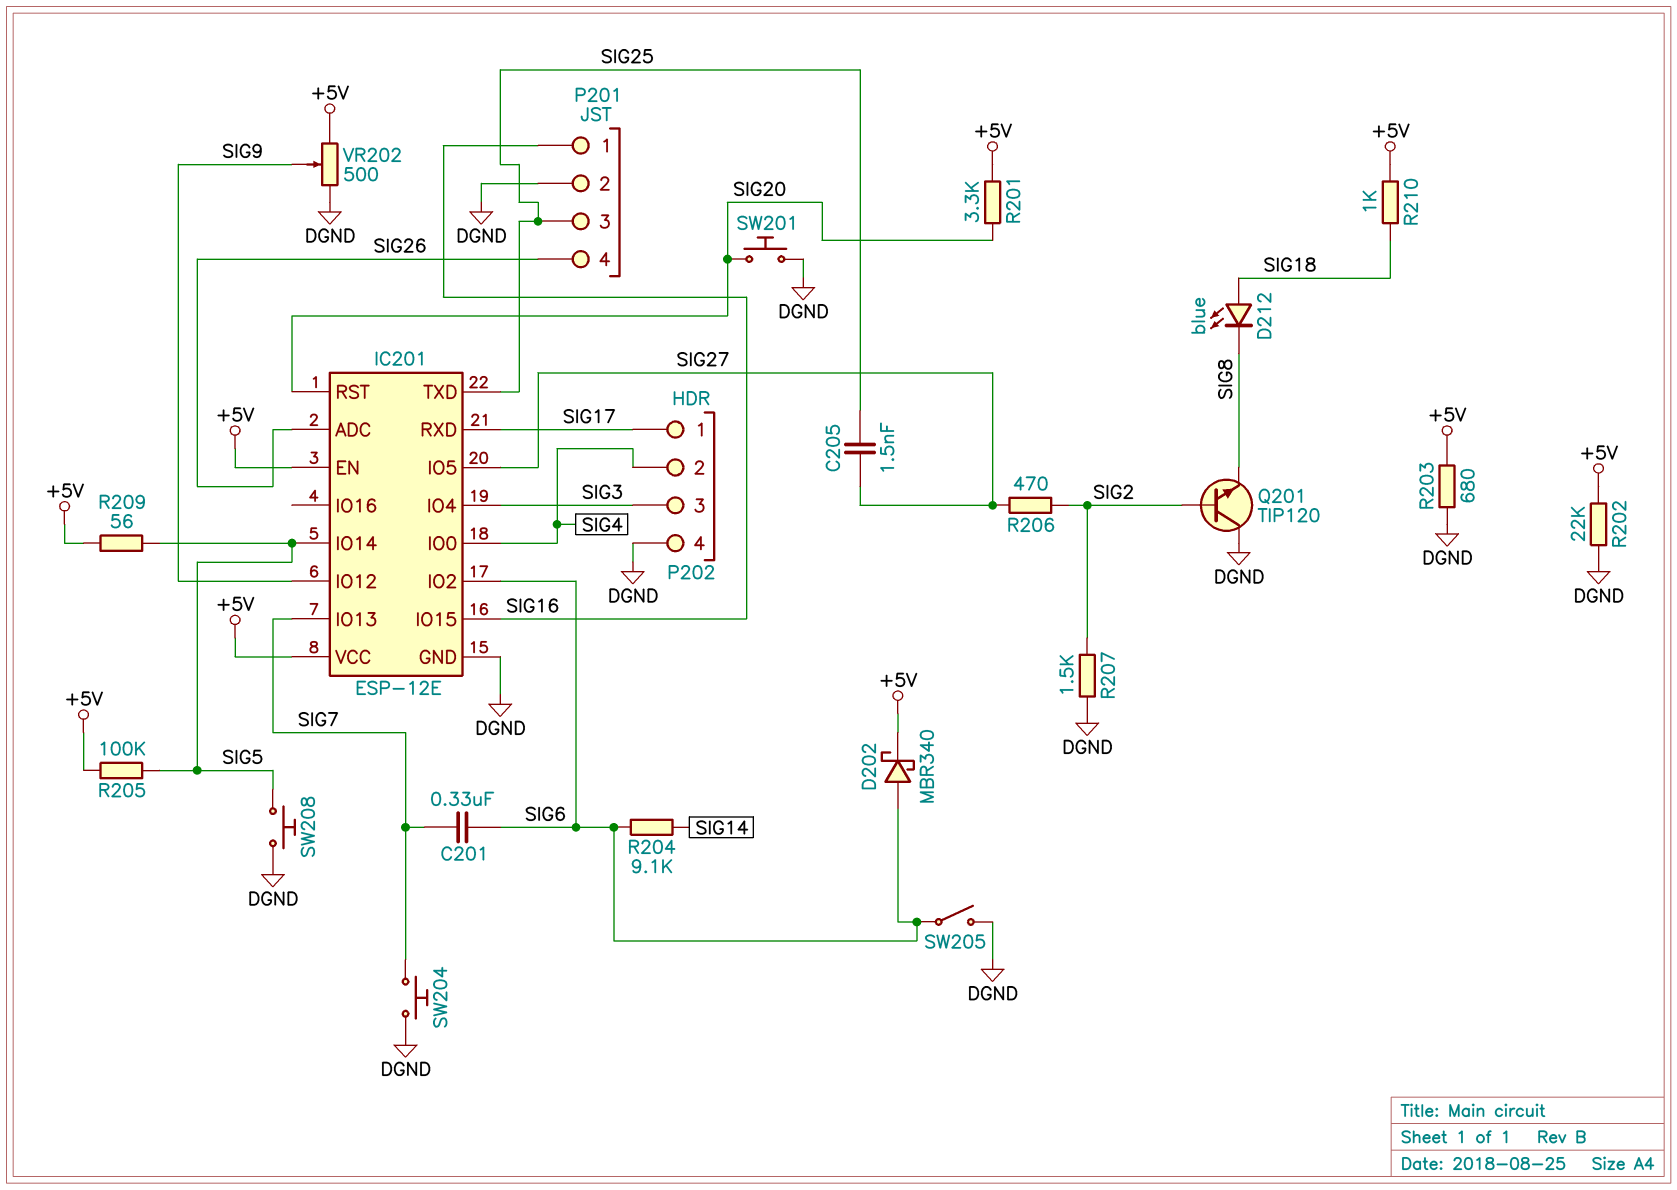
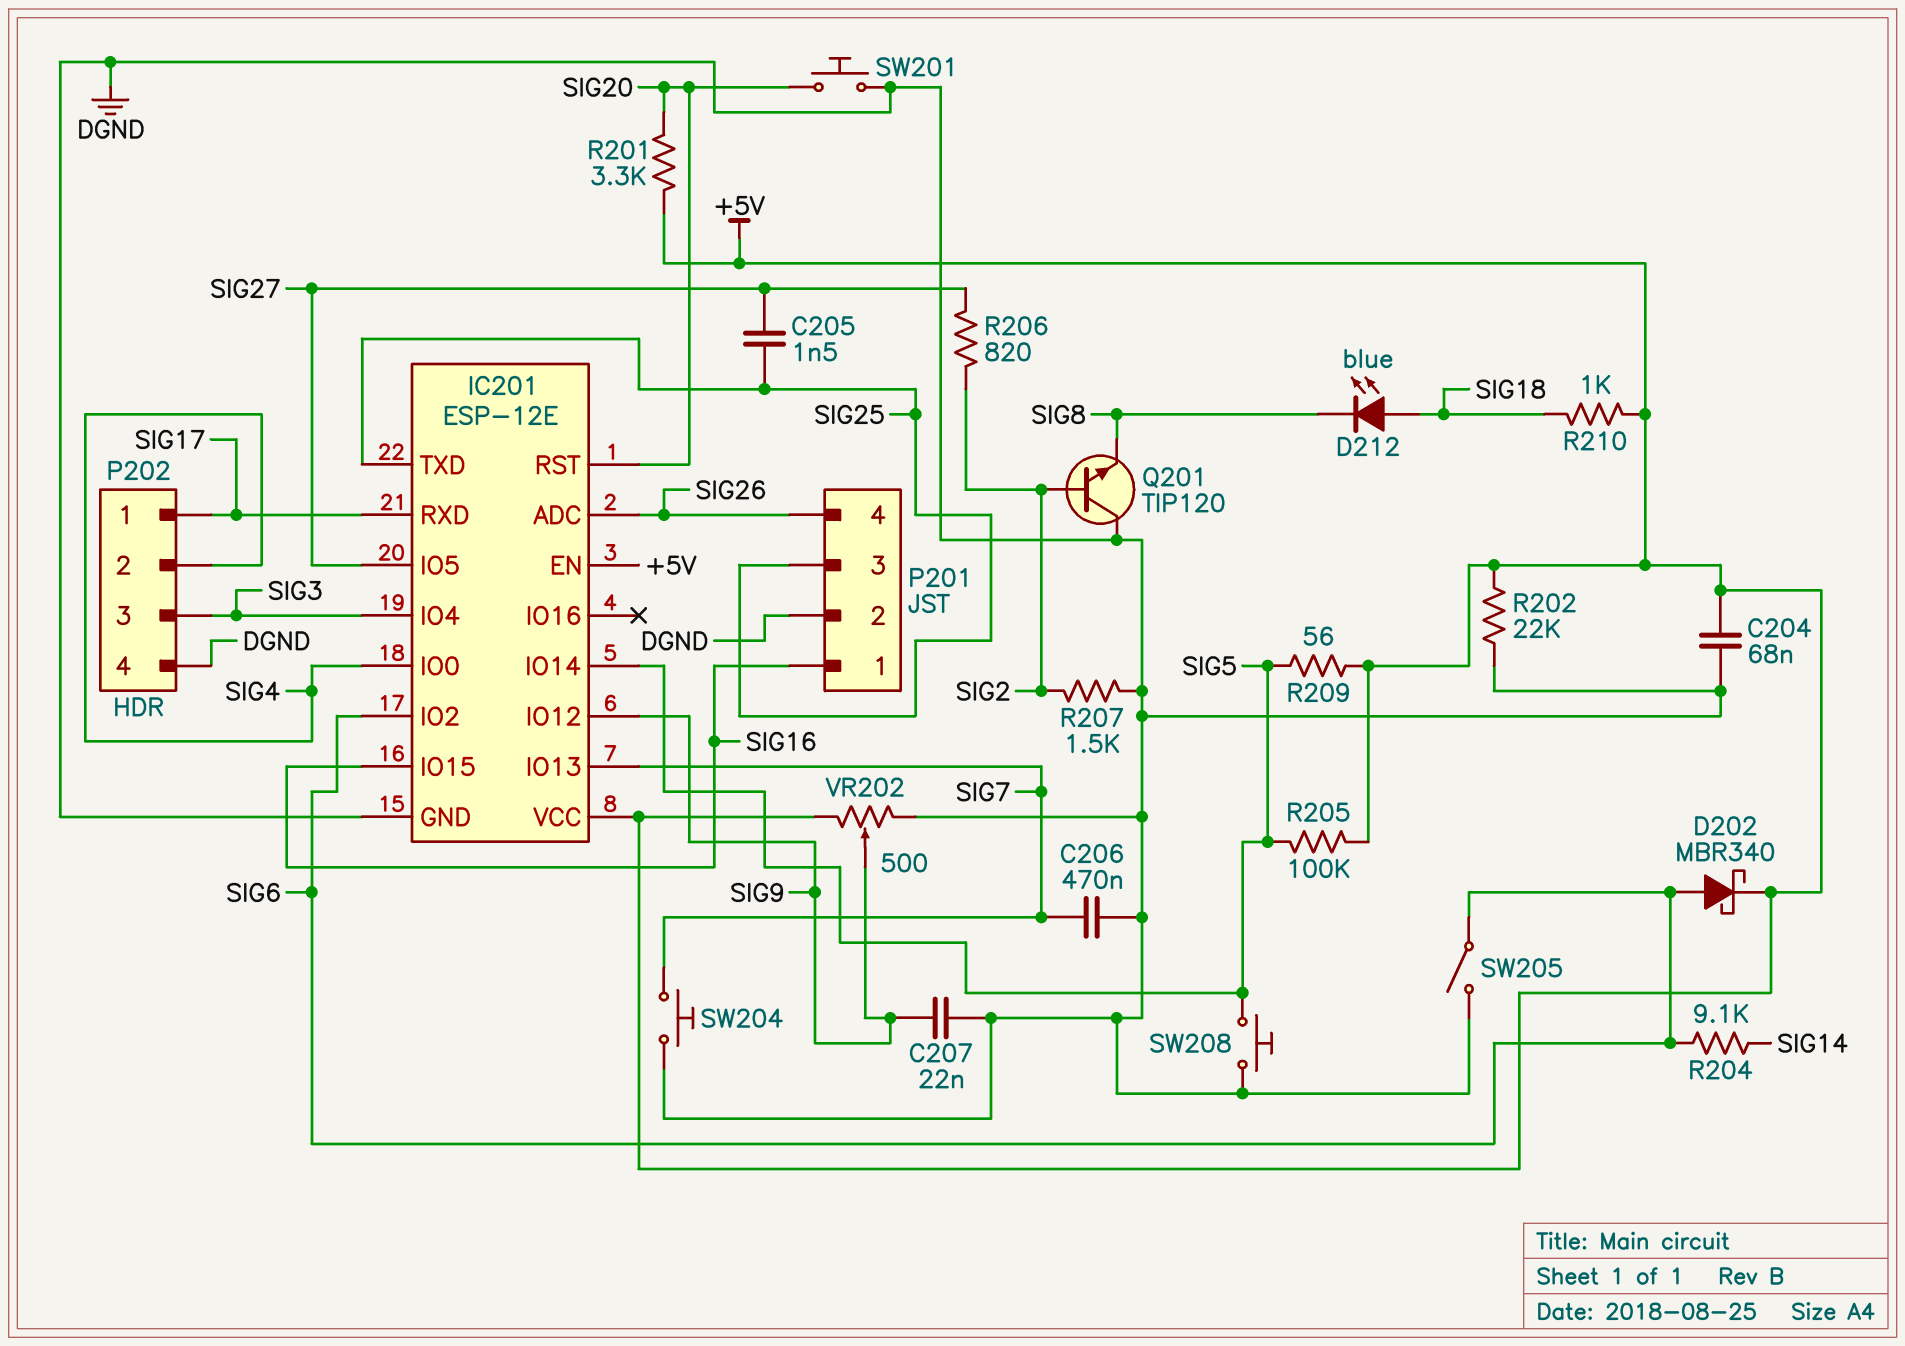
C201: 330nF (SIG6, SIG7) -> none
C204: none -> 68nF (+5V, DGND)
C206: none -> 470nF (DGND, SIG7)
C207: none -> 22nF (DGND, SIG9)
R203: 680 (+5V, DGND) -> none
R206: 470 (SIG2, SIG27) -> 820 (SIG2, SIG27)

